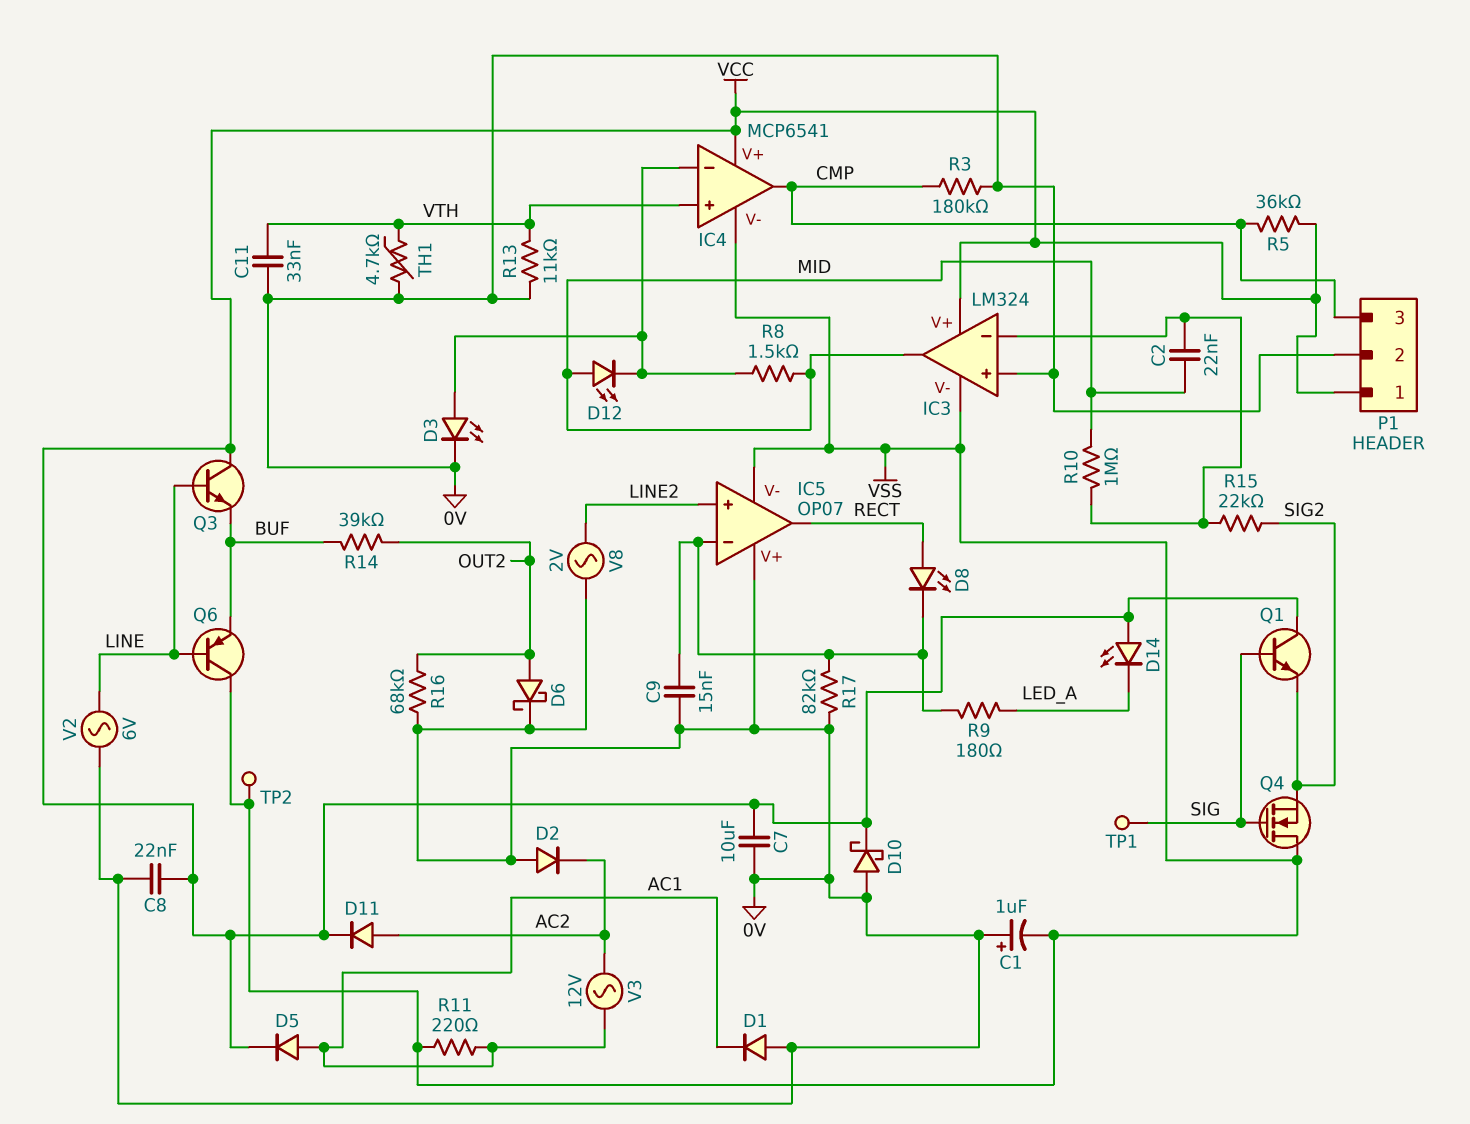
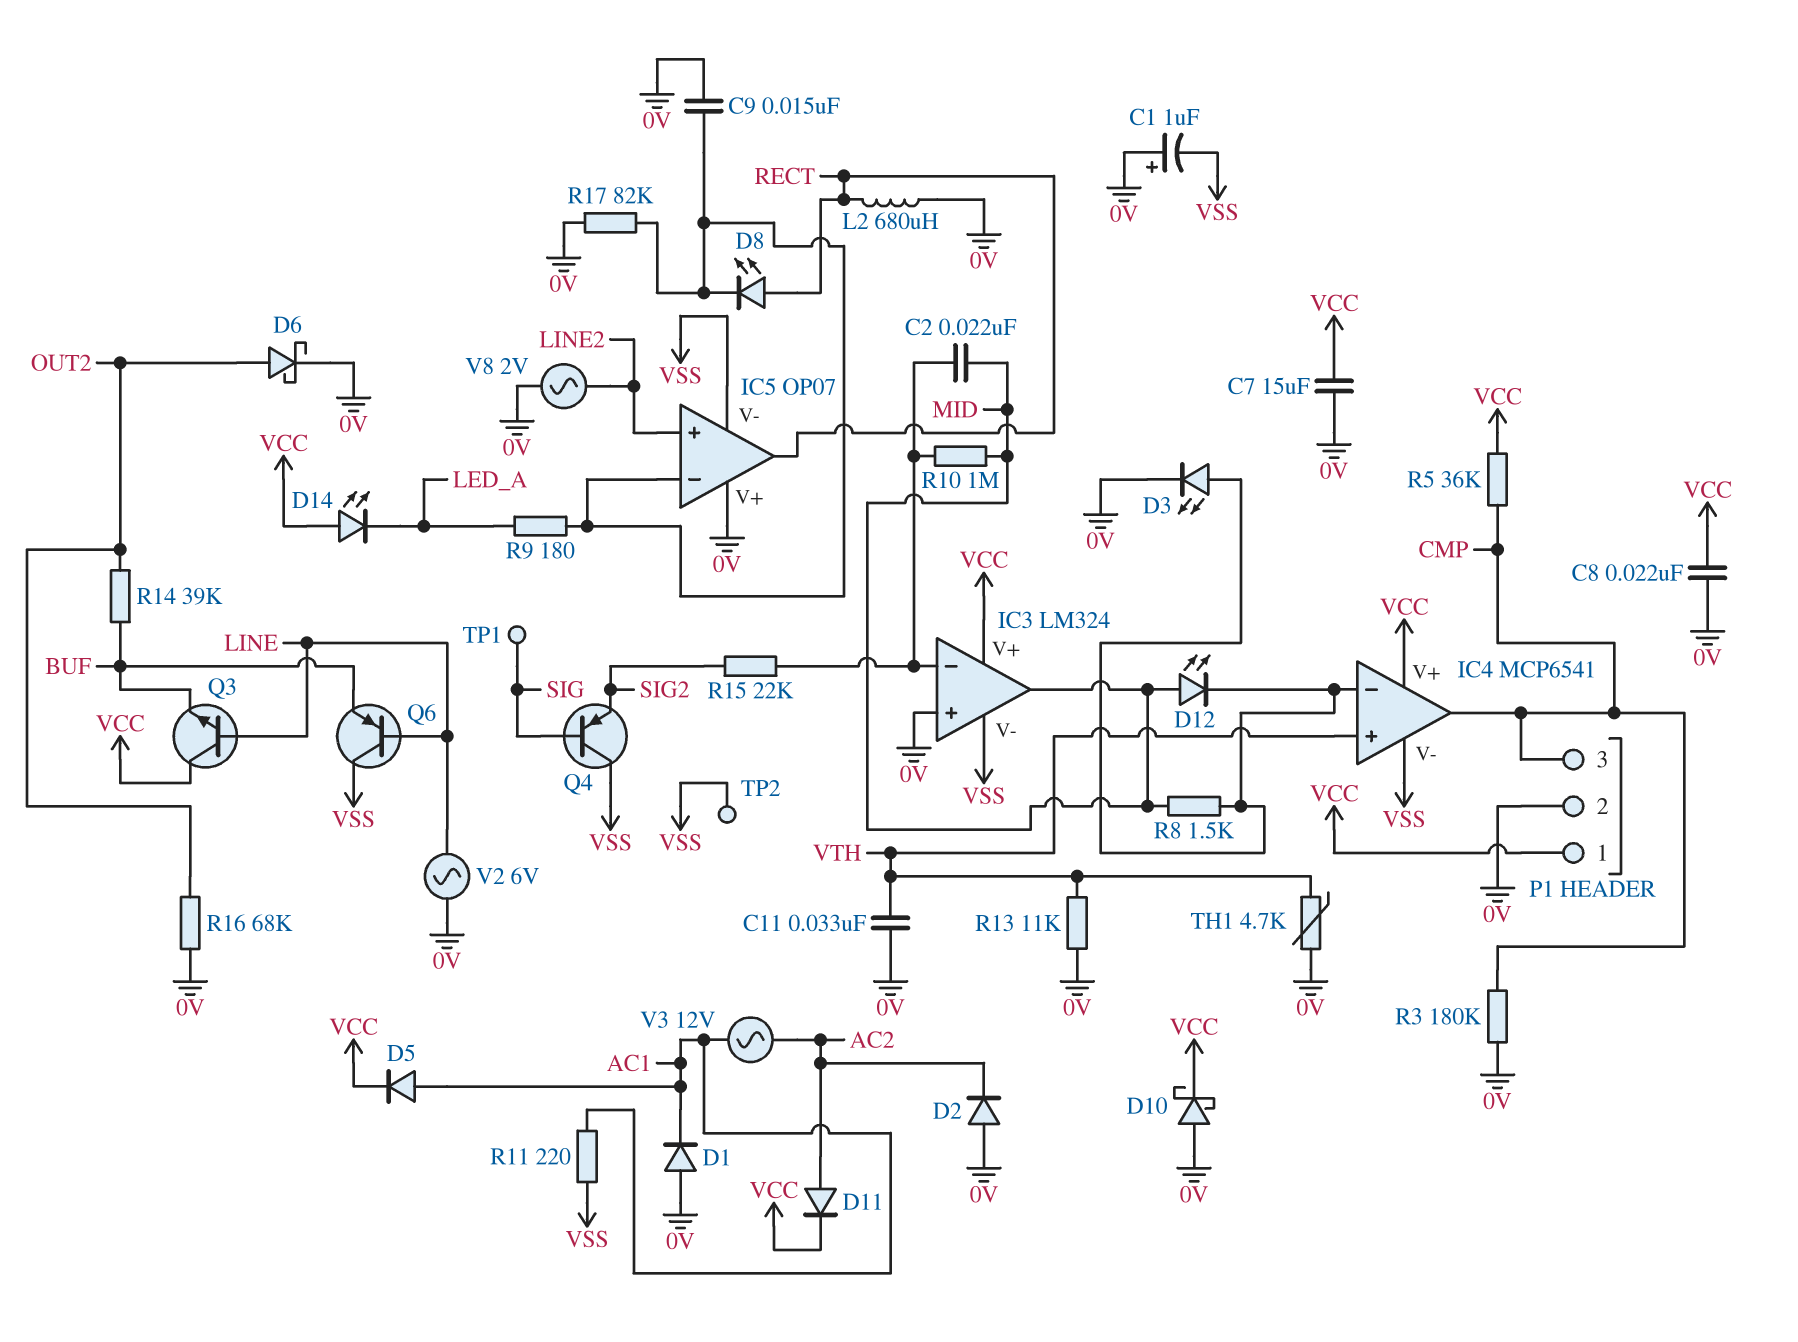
C7: 10uF (0V, VCC) -> 15uF (0V, VCC)
L2: none -> 680uH (0V, RECT)
Q1: NPN (B SIG, C VCC, E SIG2) -> none
Q4: NMOS (G SIG, D VSS, S SIG2) -> PNP (B SIG, C VSS, E SIG2)

